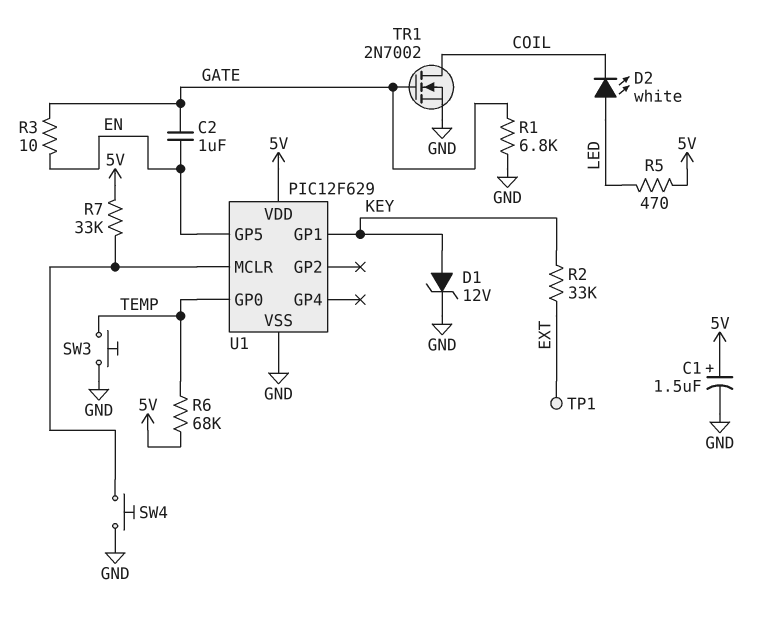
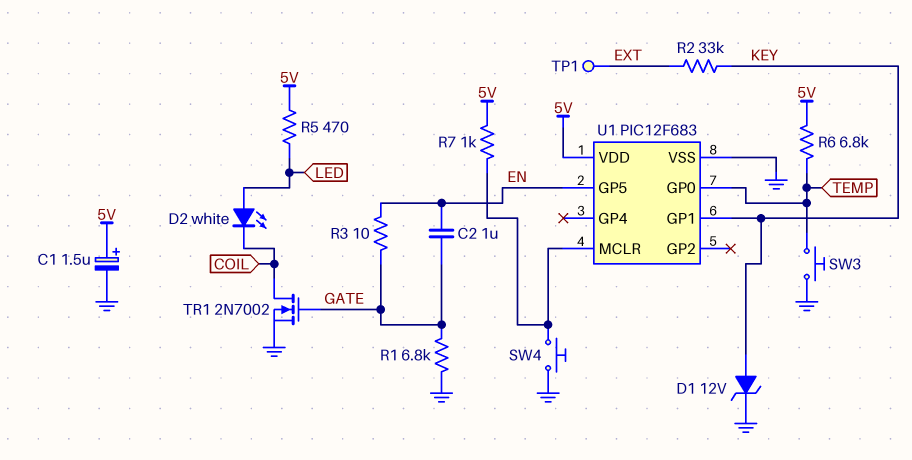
R6: 68k (5V, TEMP) -> 6.8k (5V, TEMP)
R7: 33k (5V, U1/MCLR) -> 1k (5V, U1/MCLR)
U1: PIC12F629 -> PIC12F683

